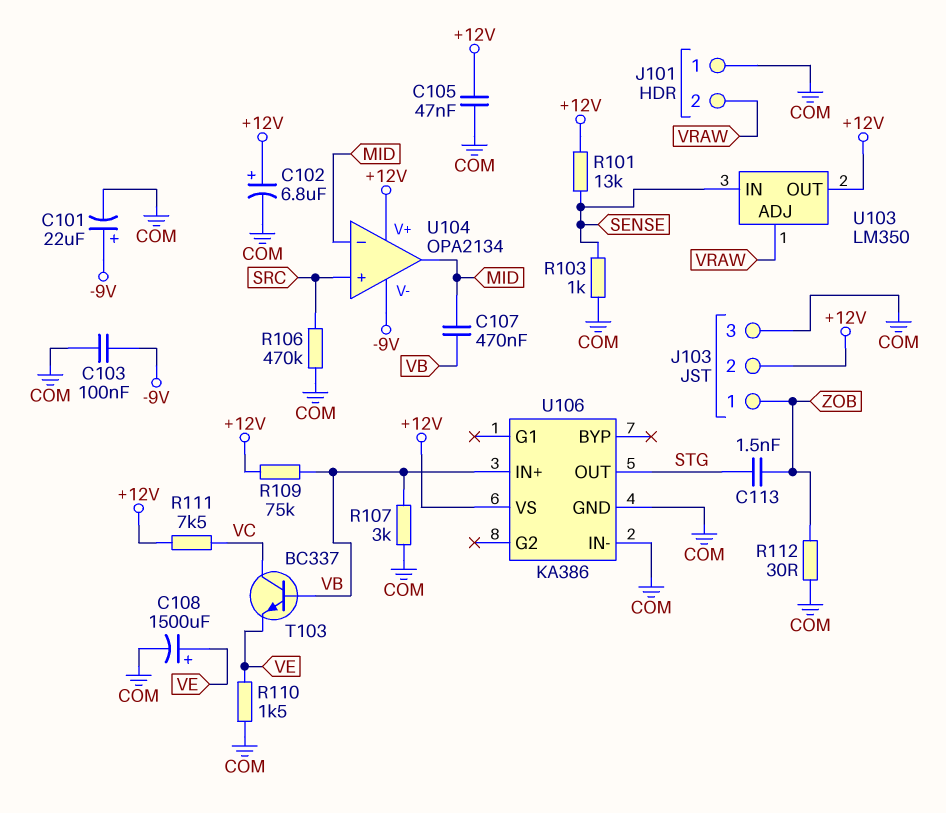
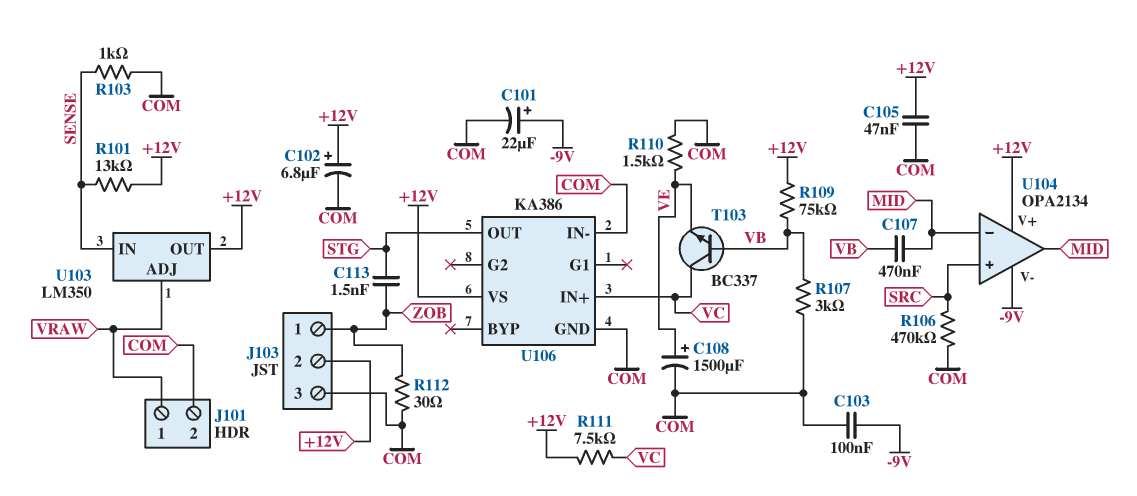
J101 pin 1: COM -> VRAW
J101 pin 2: VRAW -> COM
U106 pin IN+: VB -> VC

